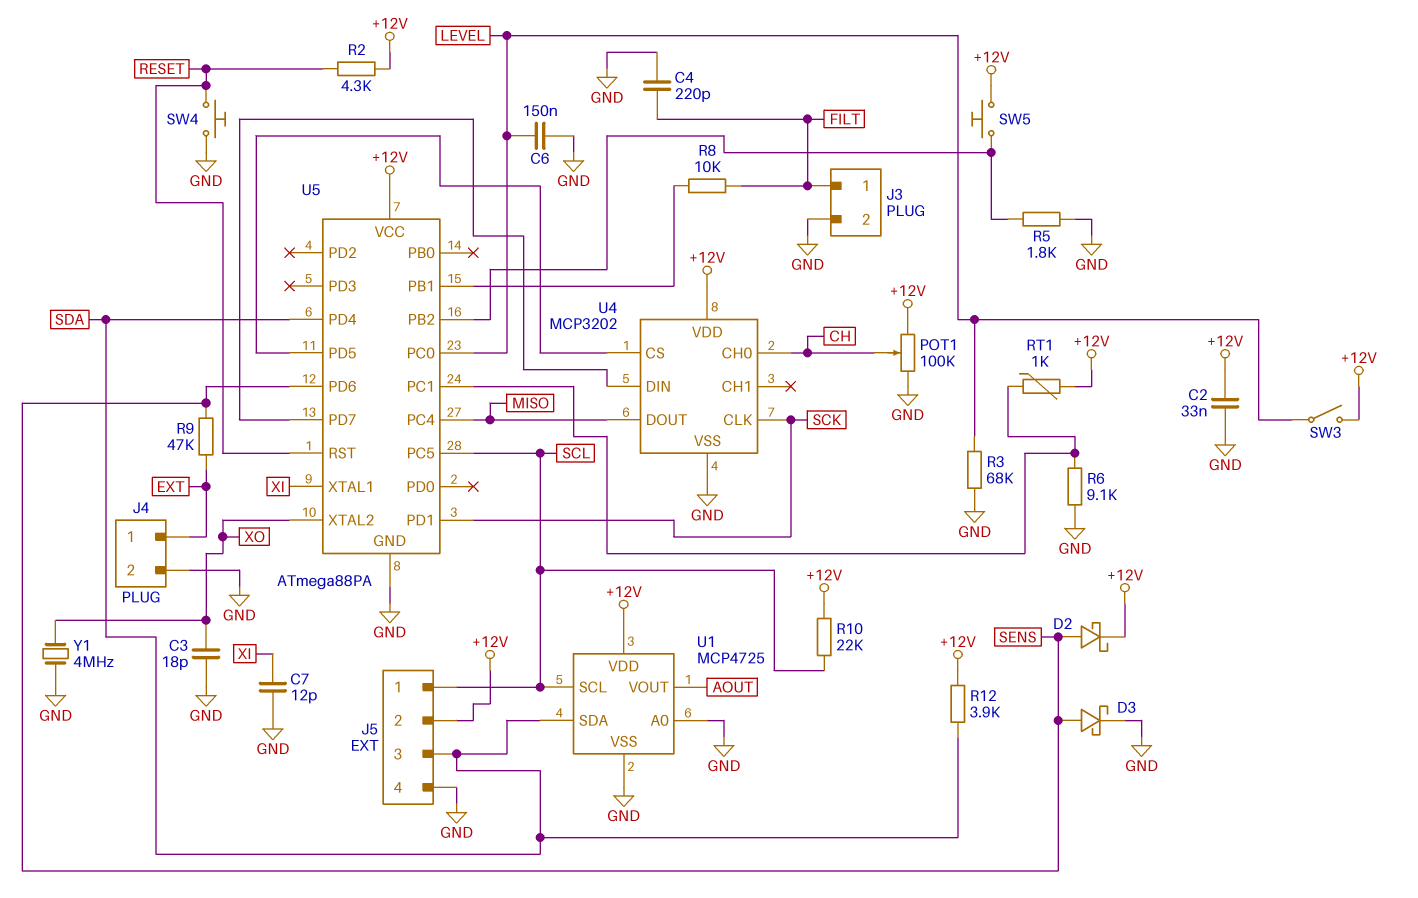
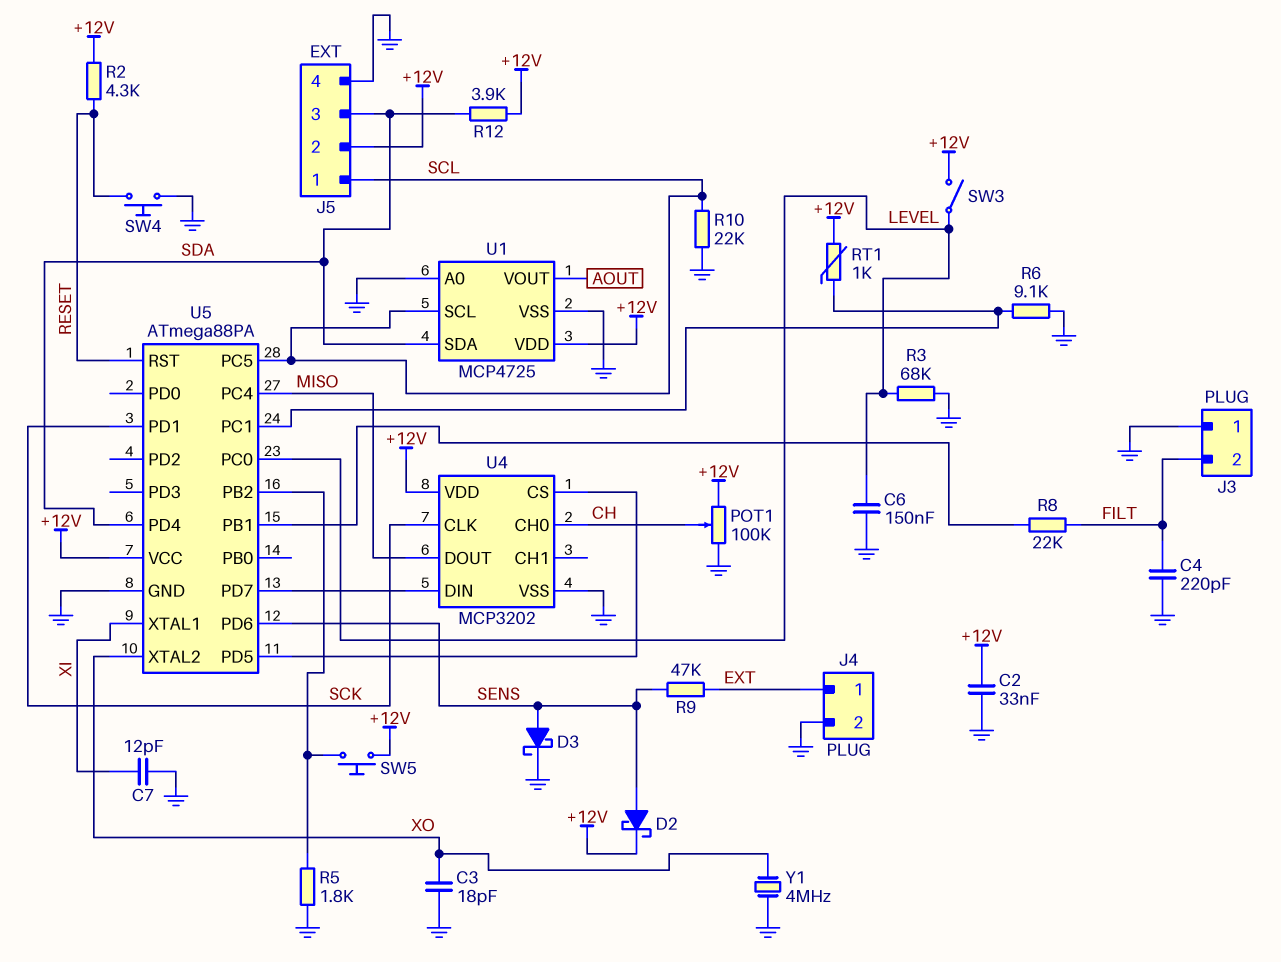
J3 pin 1: FILT -> GND
J3 pin 2: GND -> FILT
R8: 10k (FILT, U5/PB1) -> 22k (FILT, U5/PB1)
R10: 22k (+12V, SCL) -> 22k (GND, SCL)

